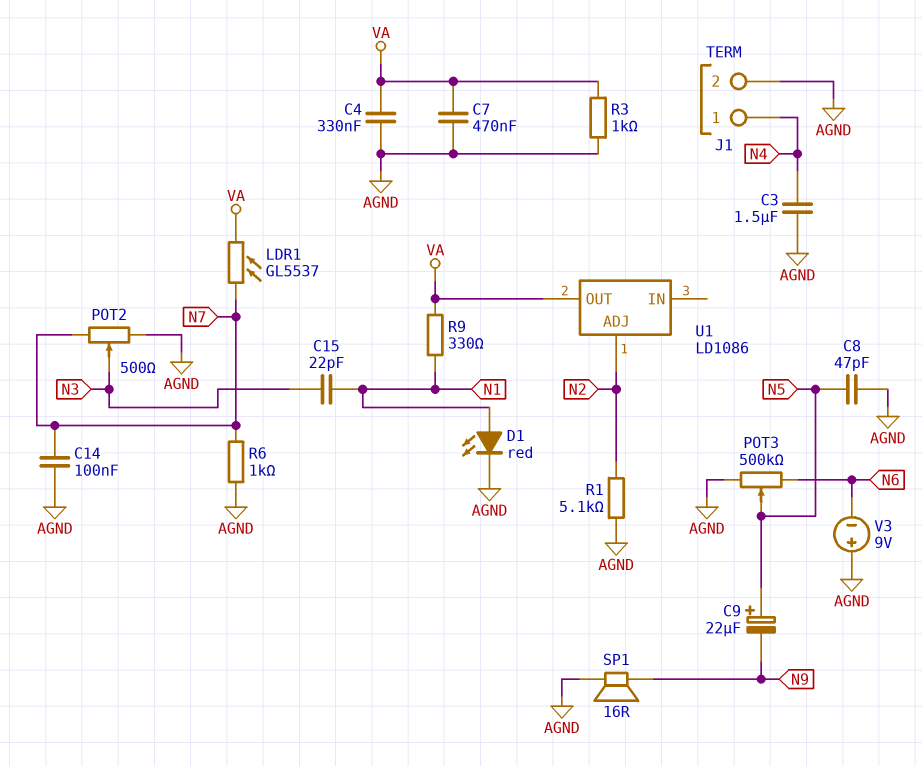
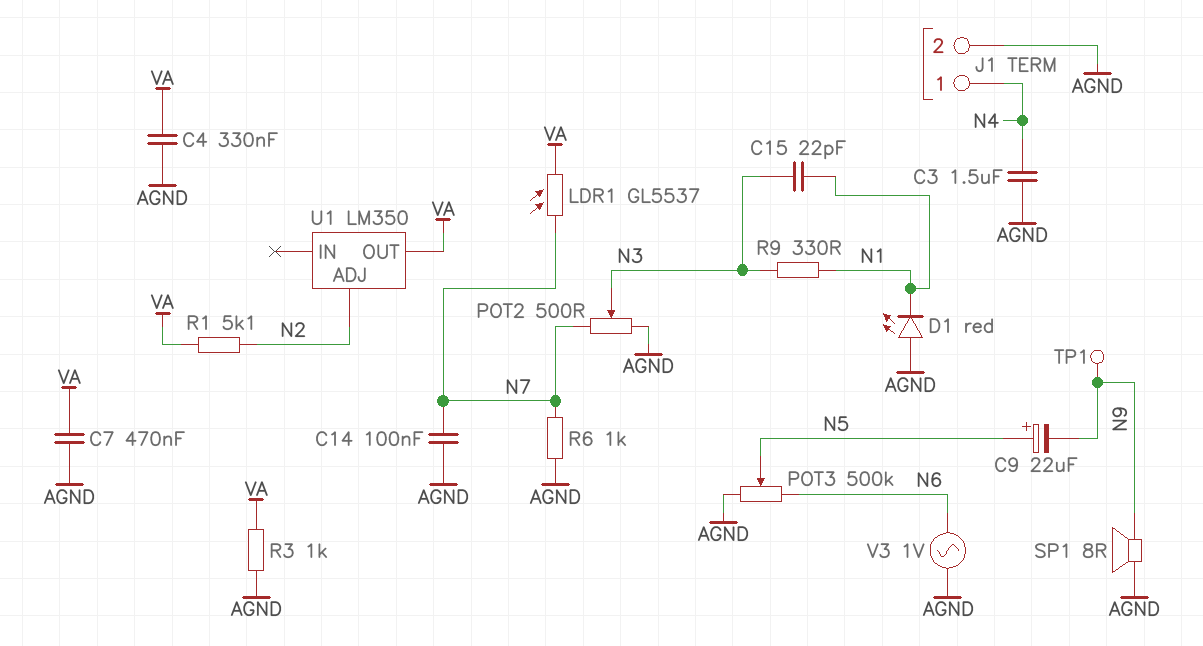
C8: 47pF (AGND, N5) -> none
D1: LED red (A N1, K AGND) -> LED red (A AGND, K N1)
R1: 5.1k (AGND, N2) -> 5.1k (N2, VA)
R9: 330 (N1, VA) -> 330 (N1, N3)
SP1: speaker 16R (AGND, N9) -> speaker 8R (AGND, N9)
TP1: none -> test point (N9)
U1: LD1086 -> LM350
V3: 9V (plus AGND, minus N6) -> AC 1V (AGND, N6)

